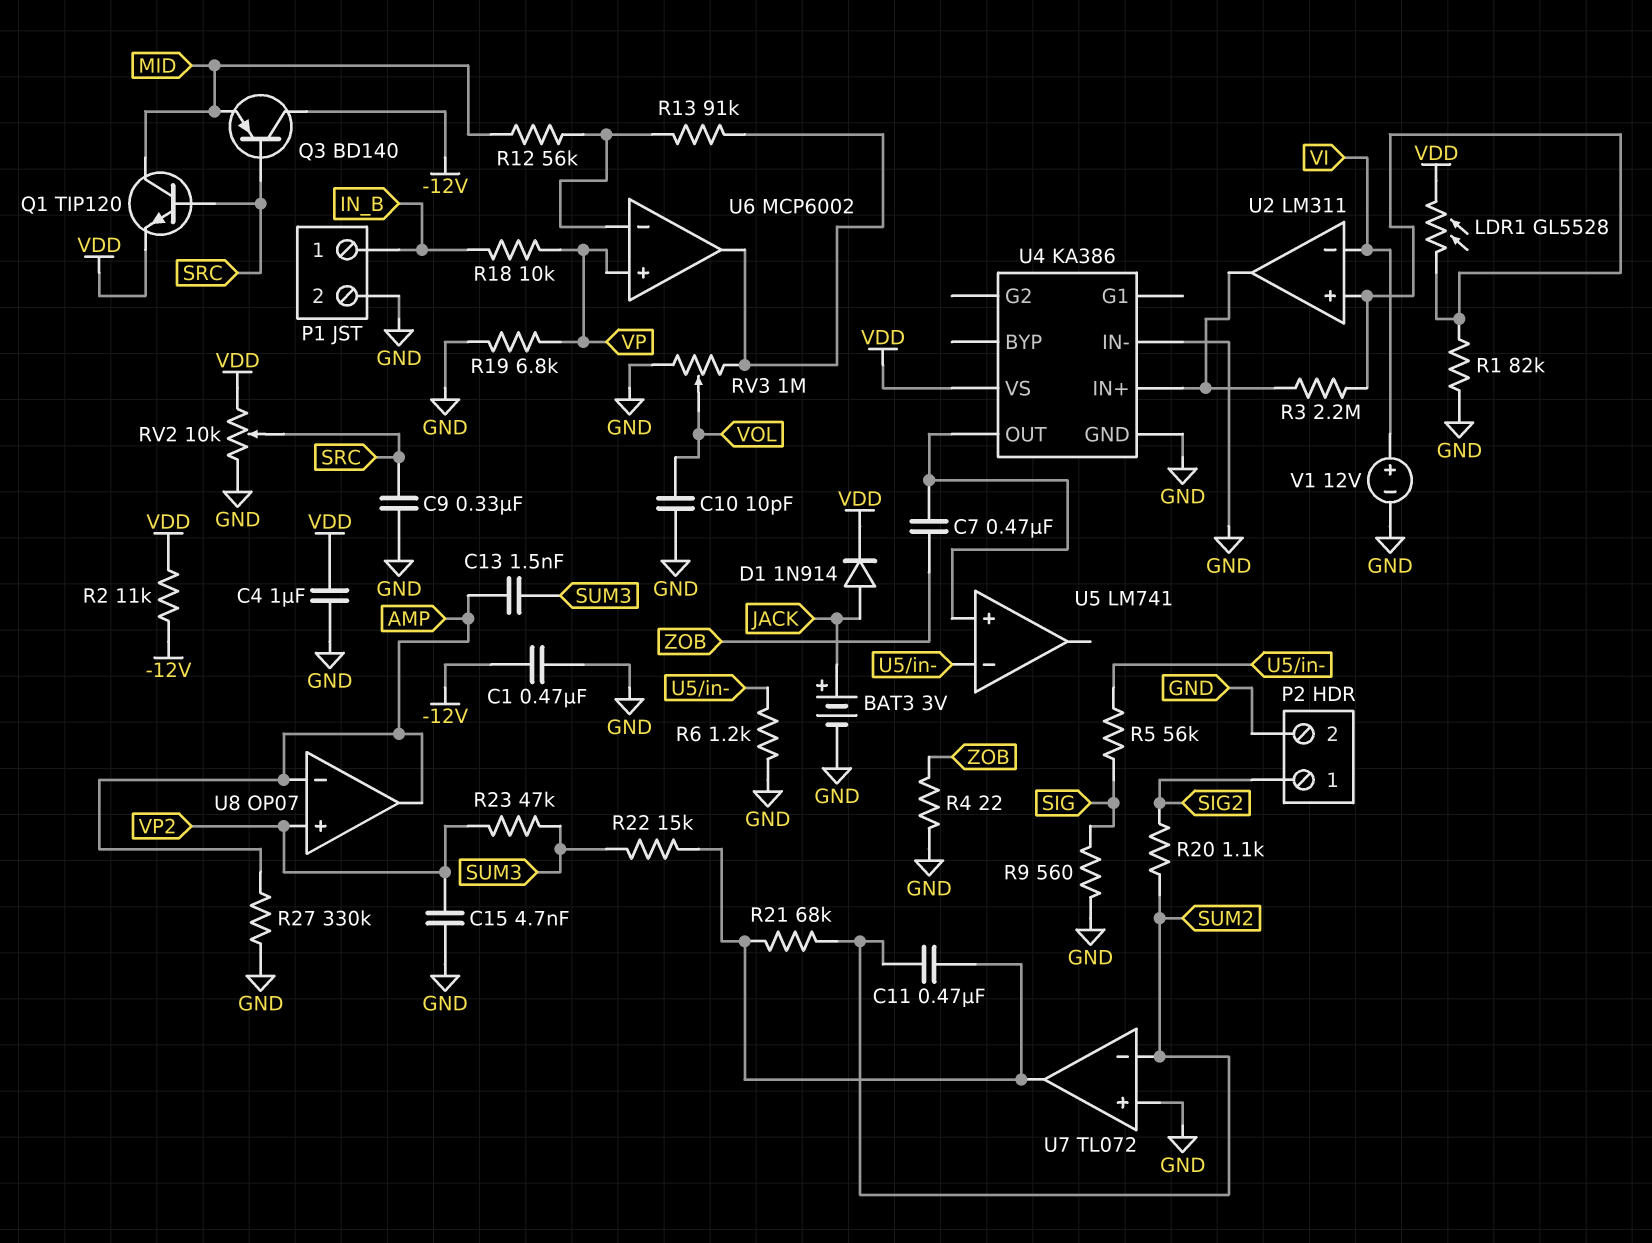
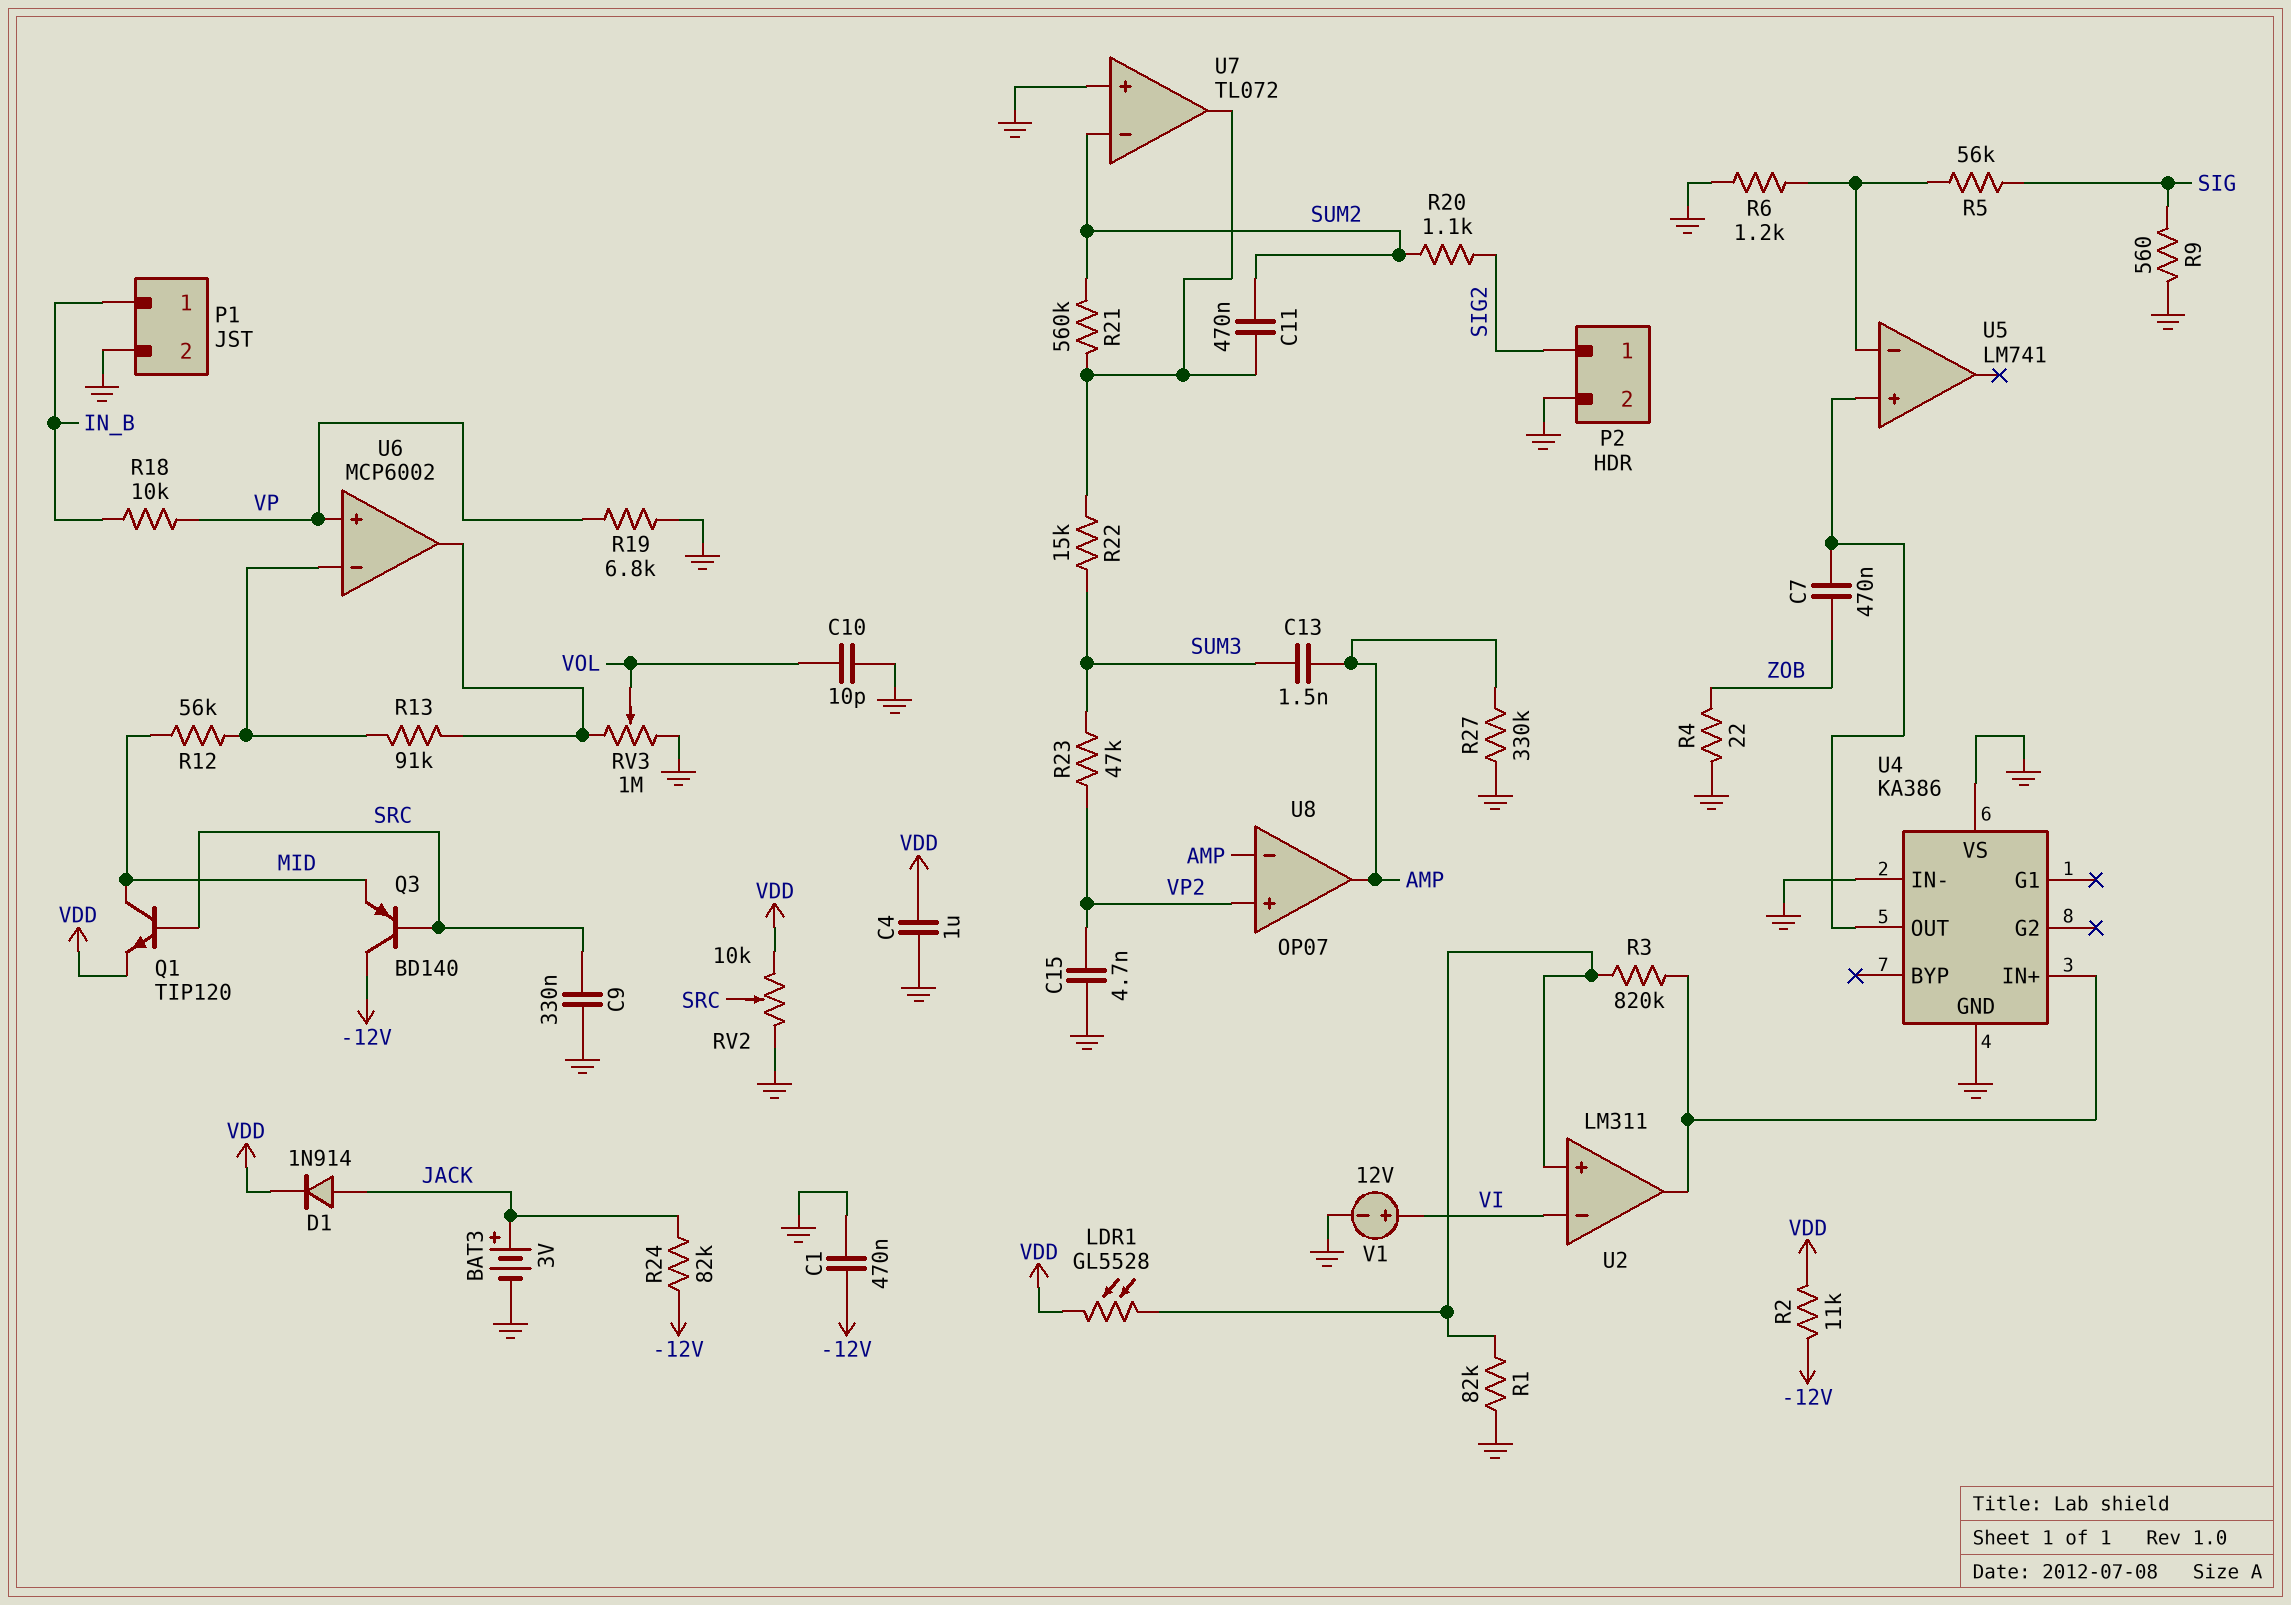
R3: 2.2M (U2/in+, U2/out) -> 820k (U2/in+, U2/out)
R21: 68k (SUM2, U7/out) -> 560k (SUM2, U7/out)
R24: none -> 82k (-12V, JACK)
U4 pin VS: VDD -> GND

